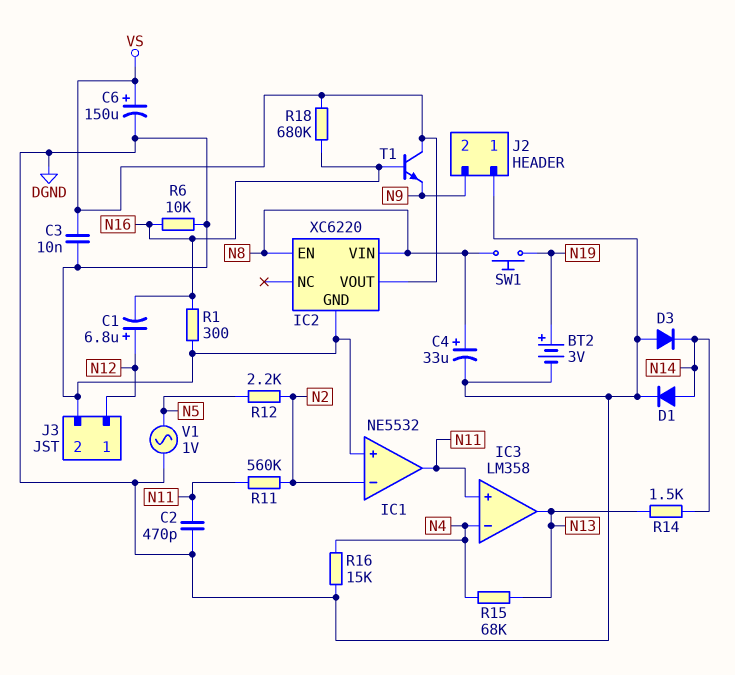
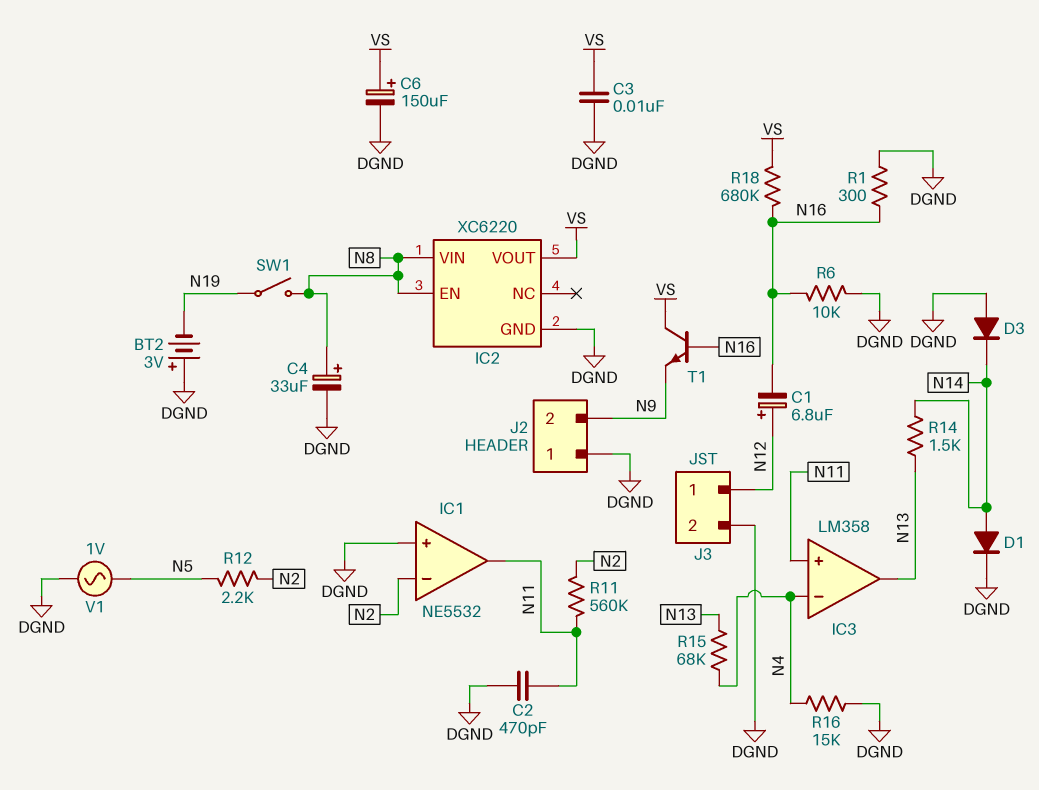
BT2: 3V (plus N19, minus DGND) -> 3V (plus DGND, minus N19)
SW1: button (N8, N19) -> switch (N8, N19)

